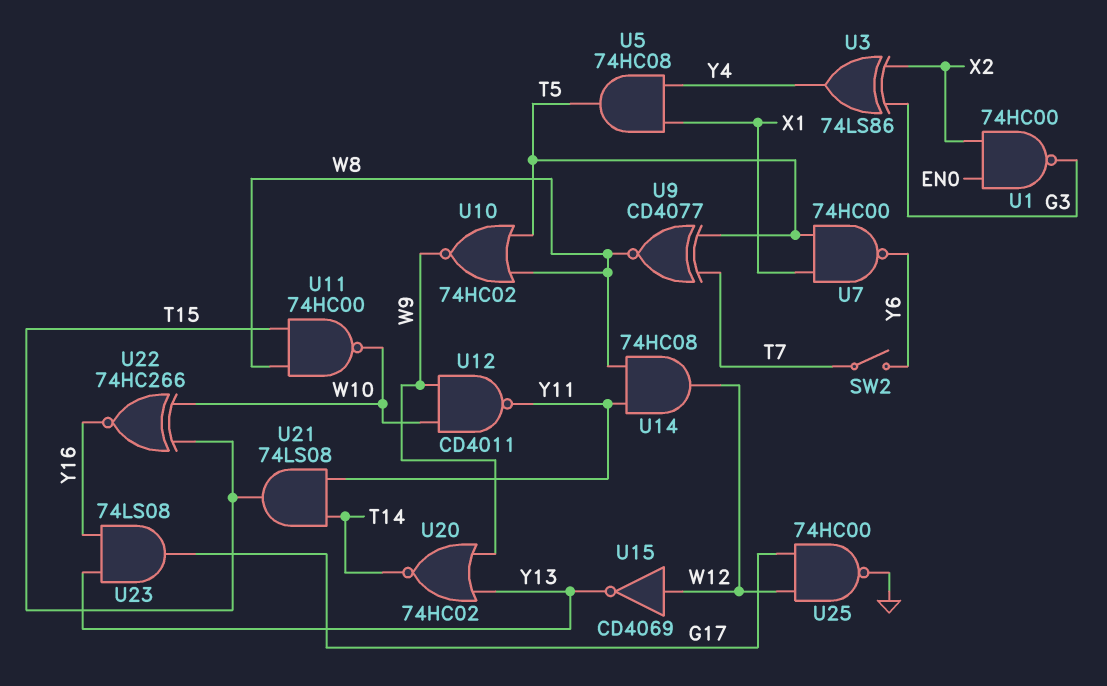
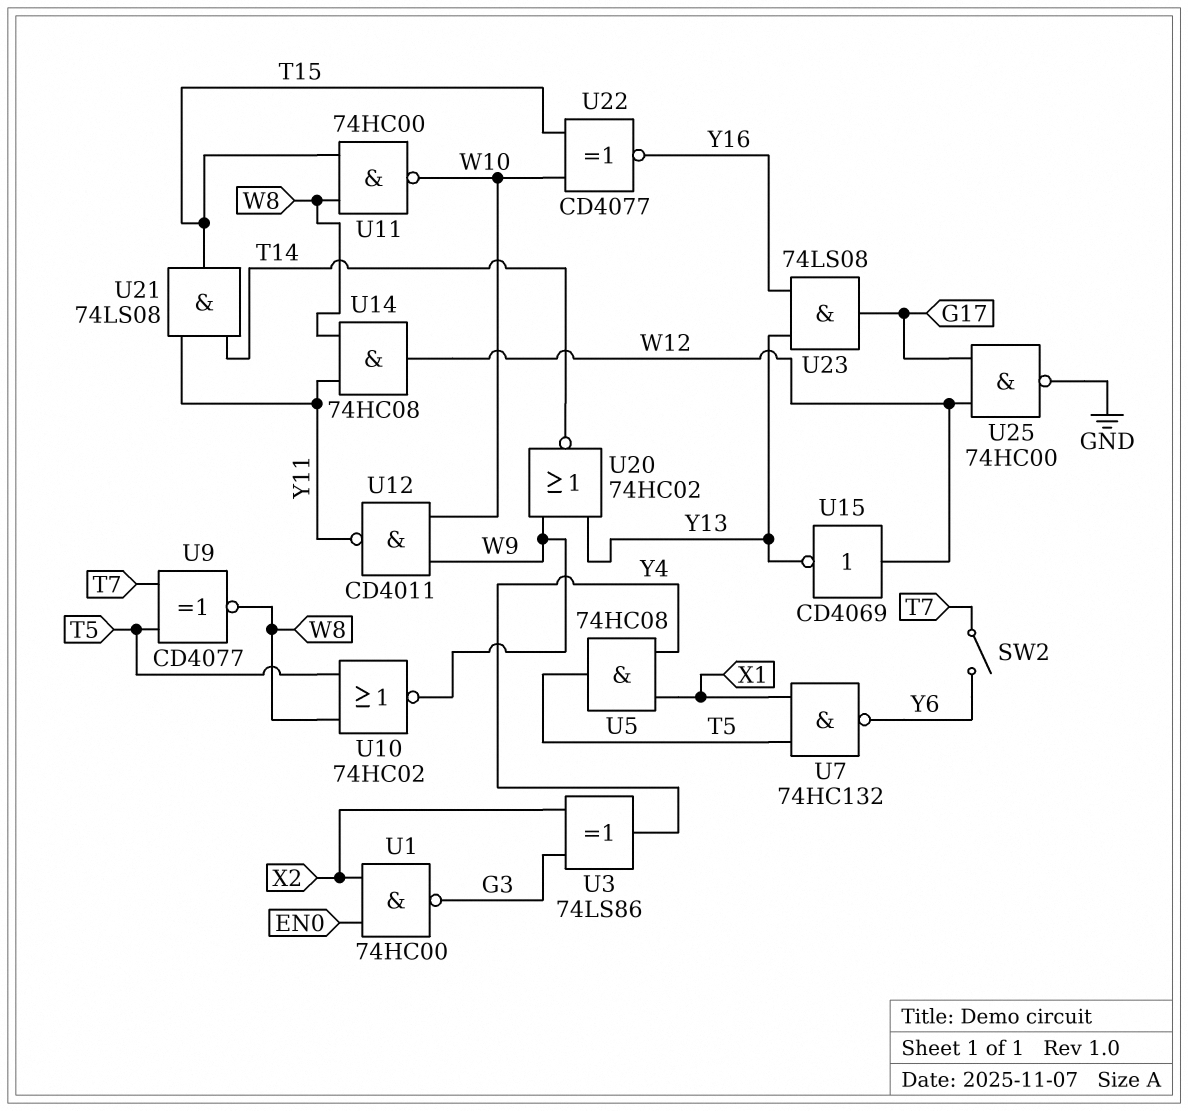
U7: NAND 74HC00 (in T5, in X1, out Y6) -> NAND 74HC132 (in T5, in X1, out Y6)
U22: XNOR 74HC266 (in T15, in W10, out Y16) -> XNOR CD4077 (in T15, in W10, out Y16)

